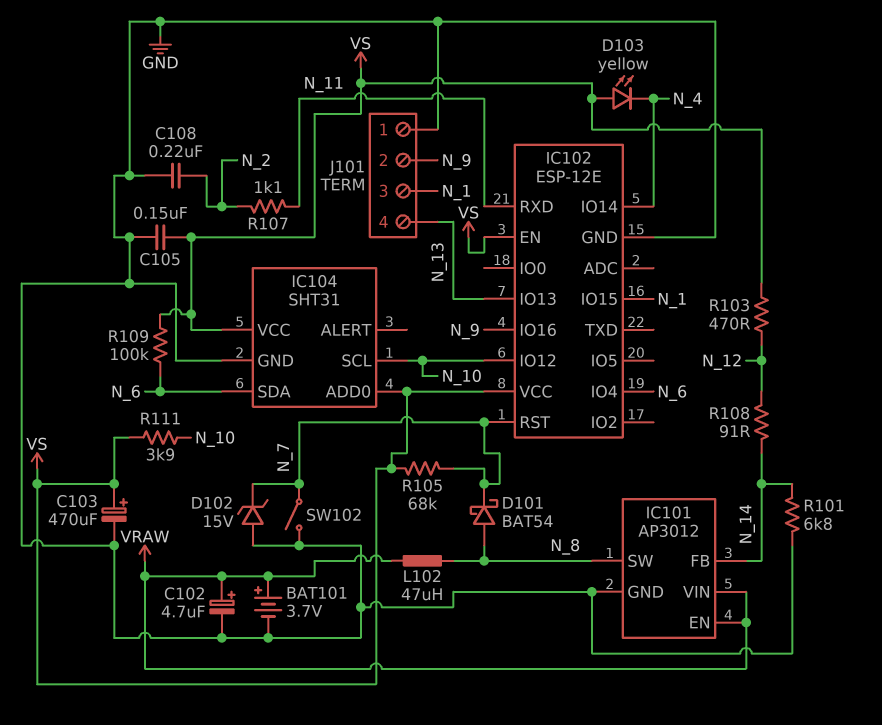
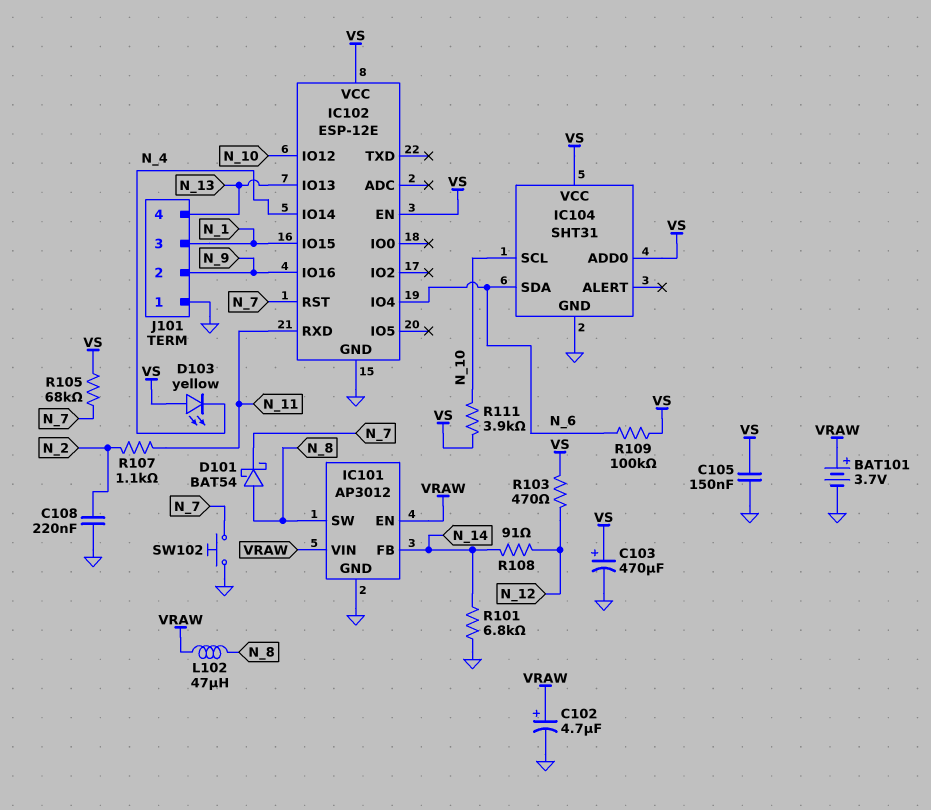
D102: zener 15V (A GND, K N_7) -> none
SW102: switch (GND, N_7) -> button (GND, N_7)

